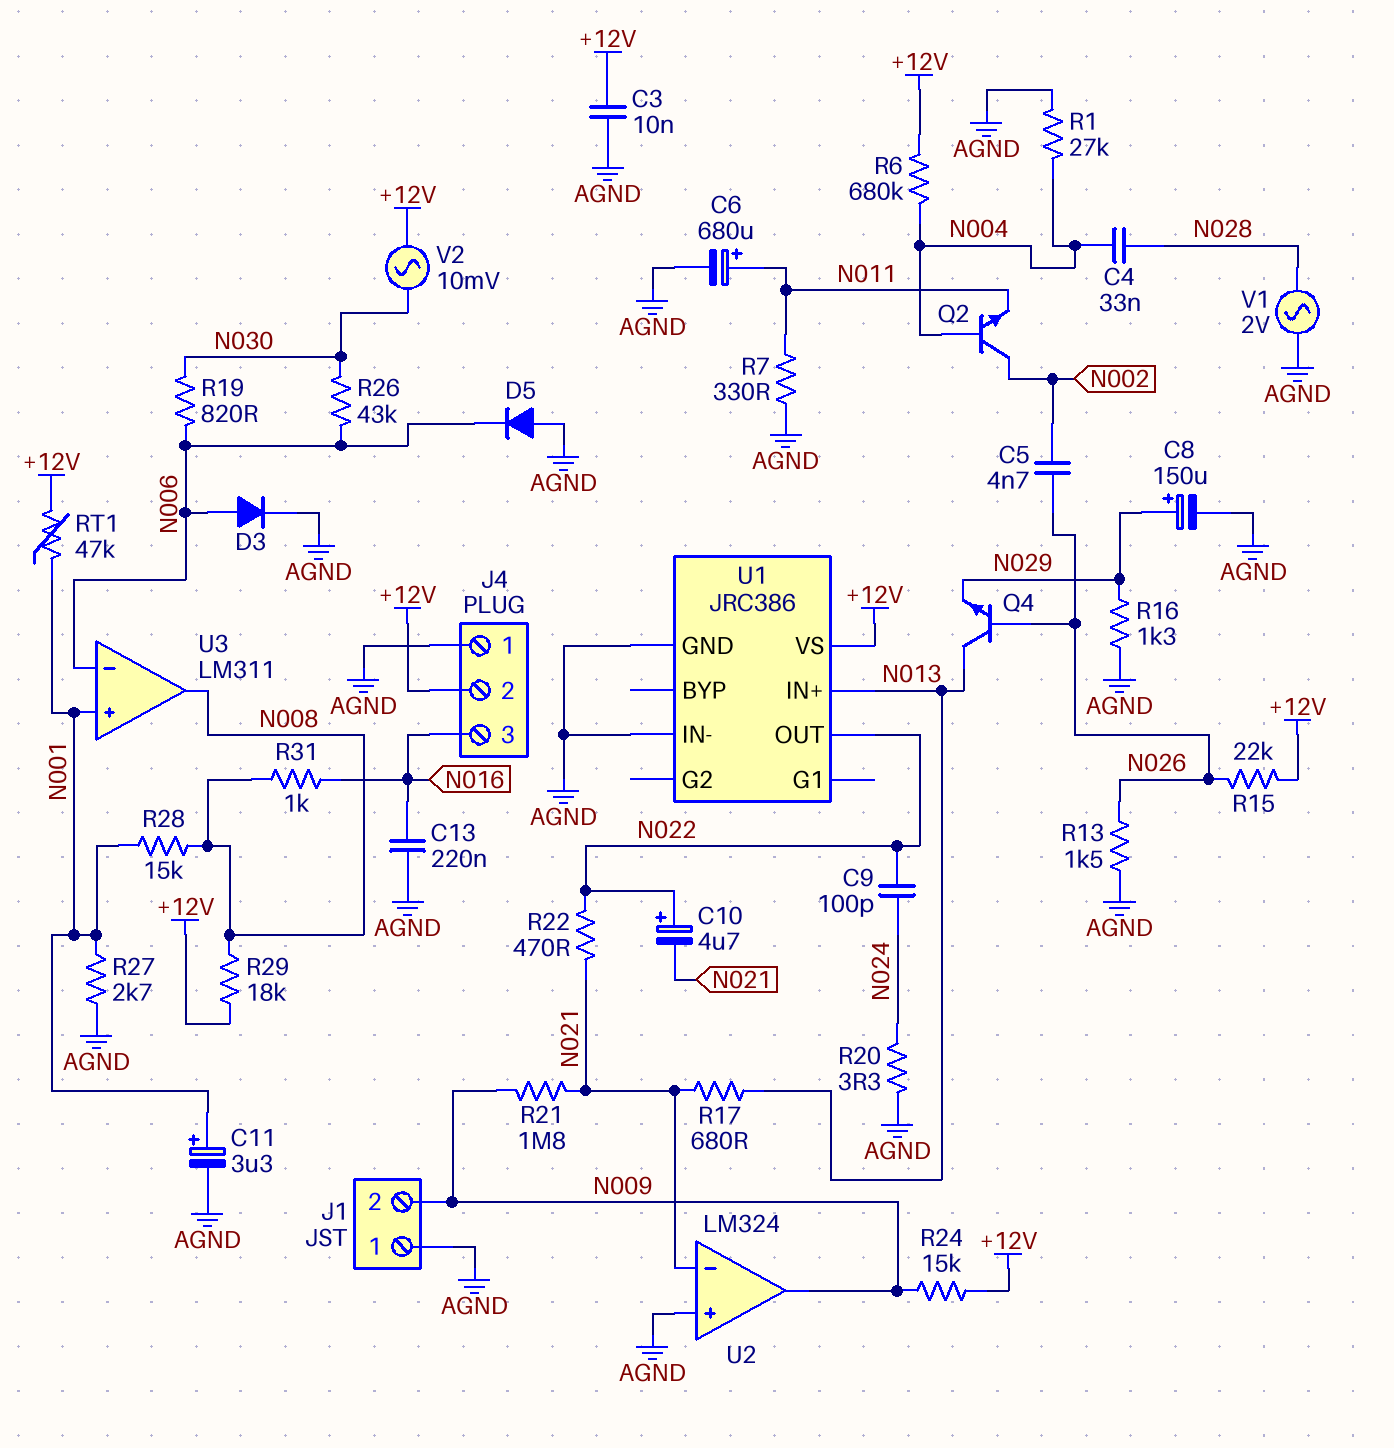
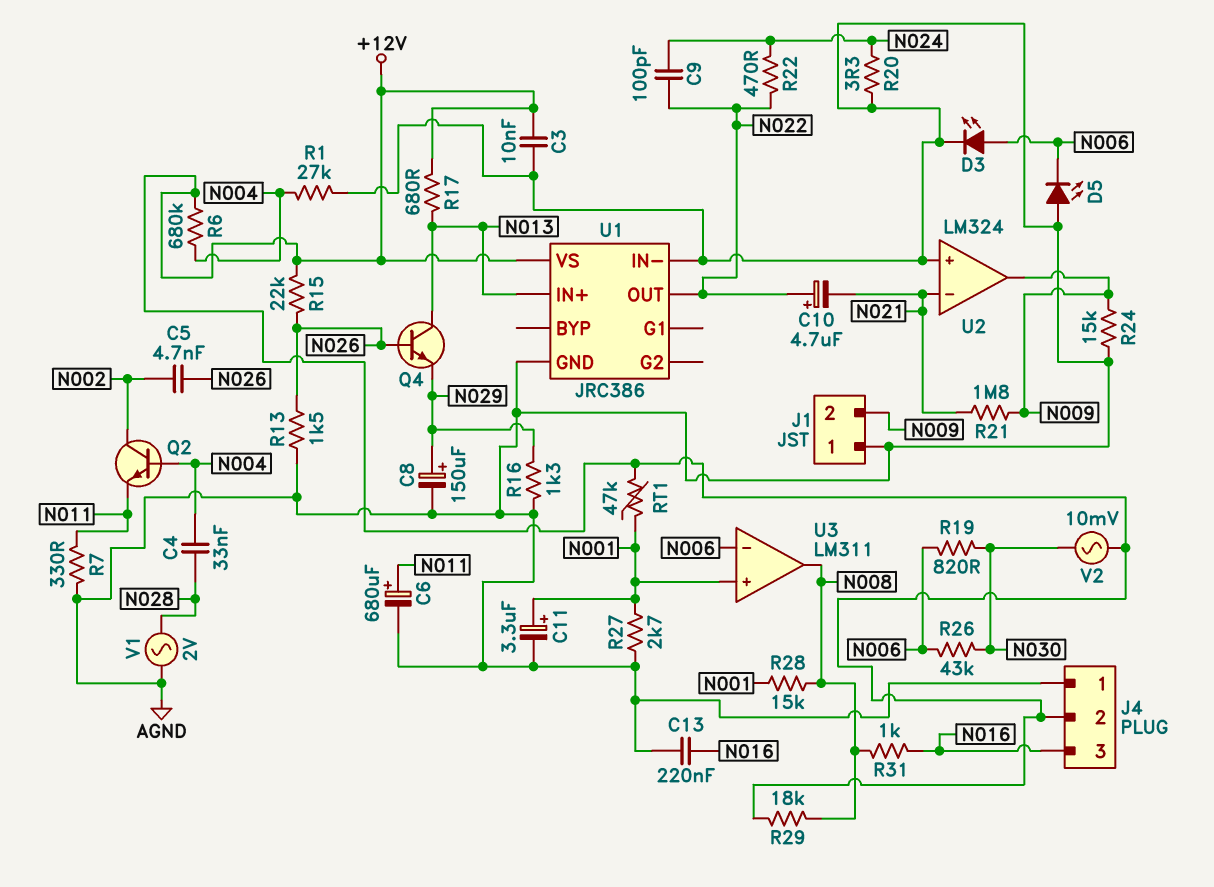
D3: diode (A N006, K AGND) -> LED (A N006, K AGND)
D5: diode (A AGND, K N006) -> LED (A AGND, K N006)
R17: 680 (N013, N021) -> 680 (+12V, N013)
R22: 470 (N021, N022) -> 470 (N022, N024)
R24: 15k (+12V, N009) -> 15k (AGND, N009)

